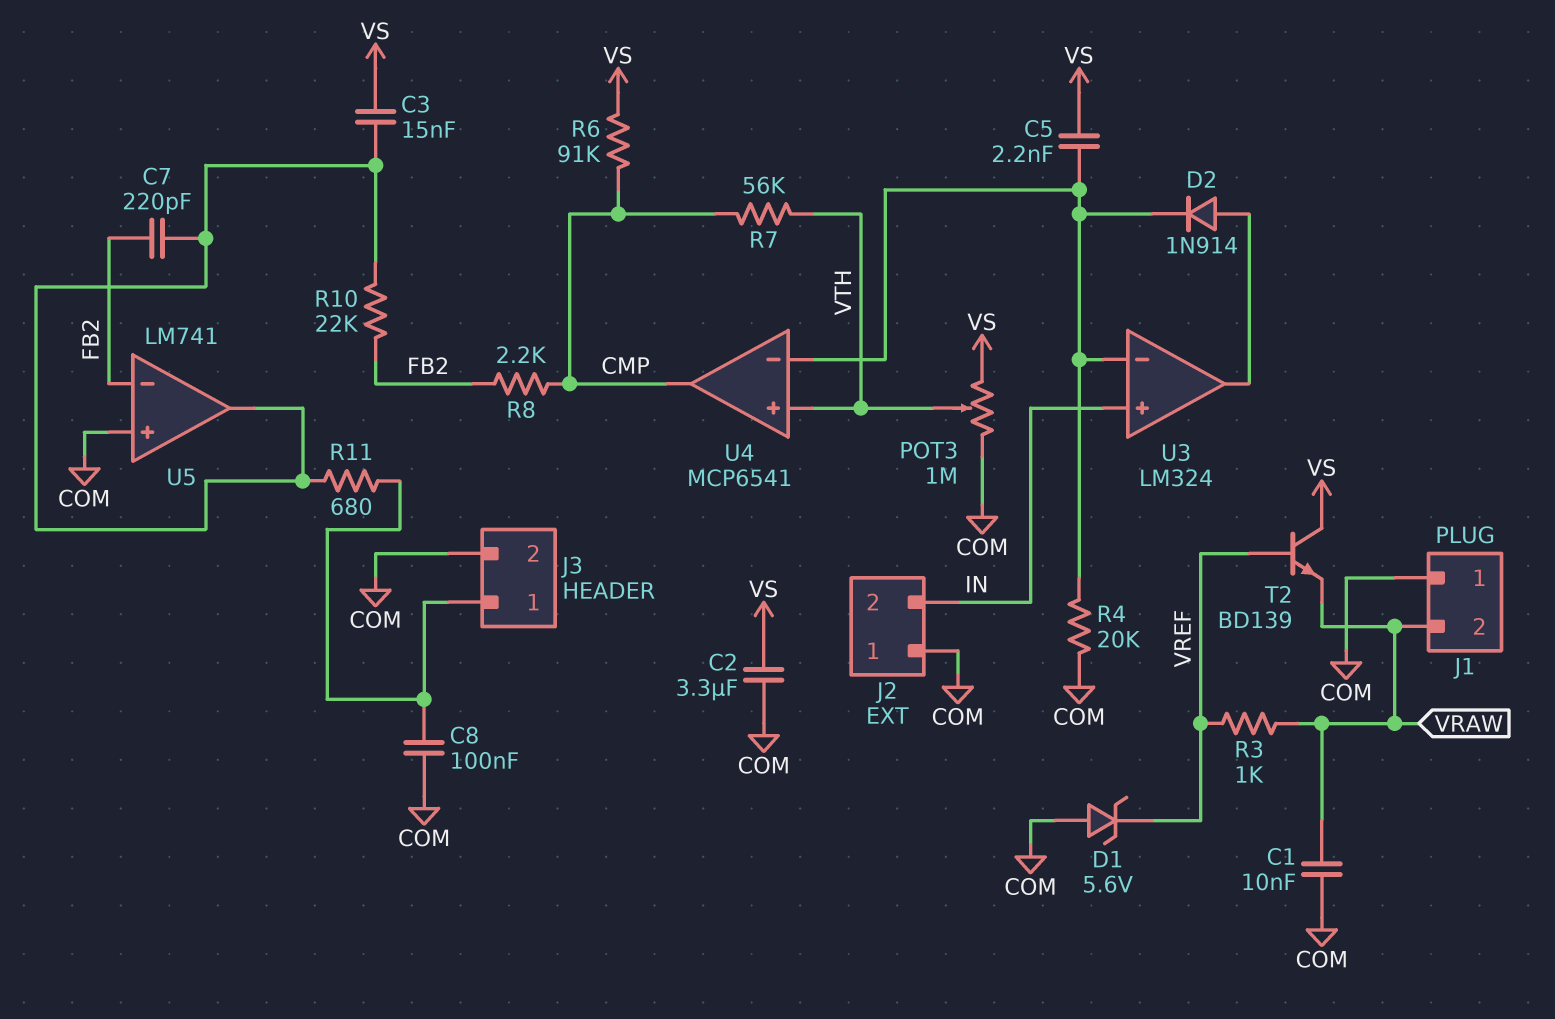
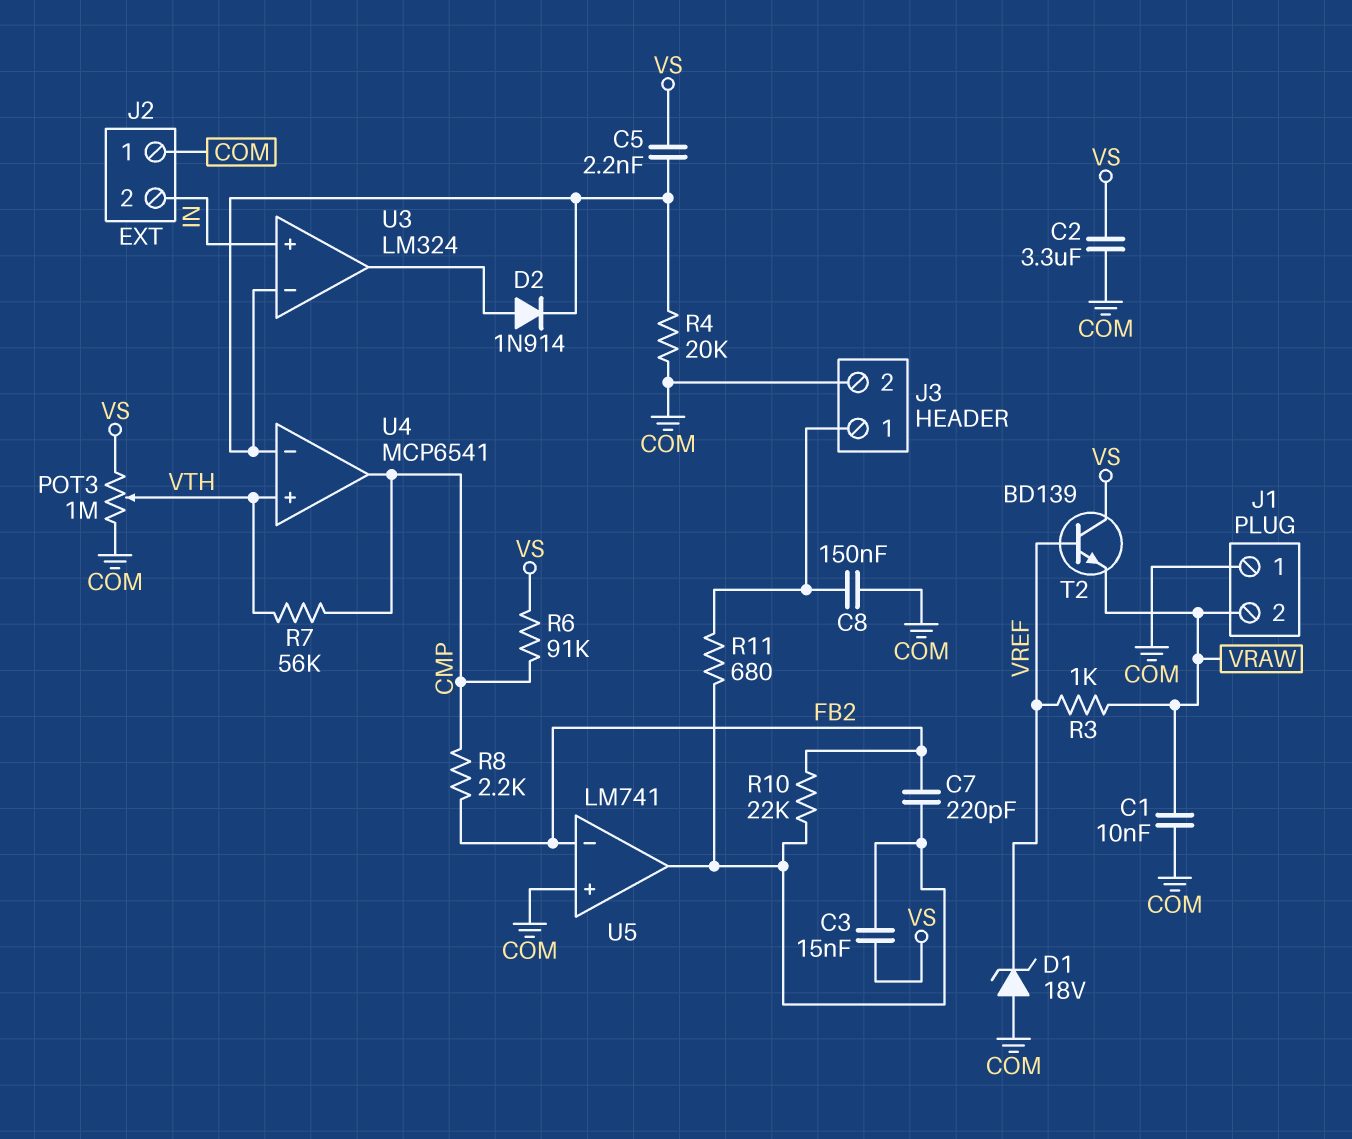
C8: 100nF (COM, J3/1) -> 150nF (COM, J3/1)
D1: zener 5.6V (A COM, K VREF) -> zener 18V (A COM, K VREF)

